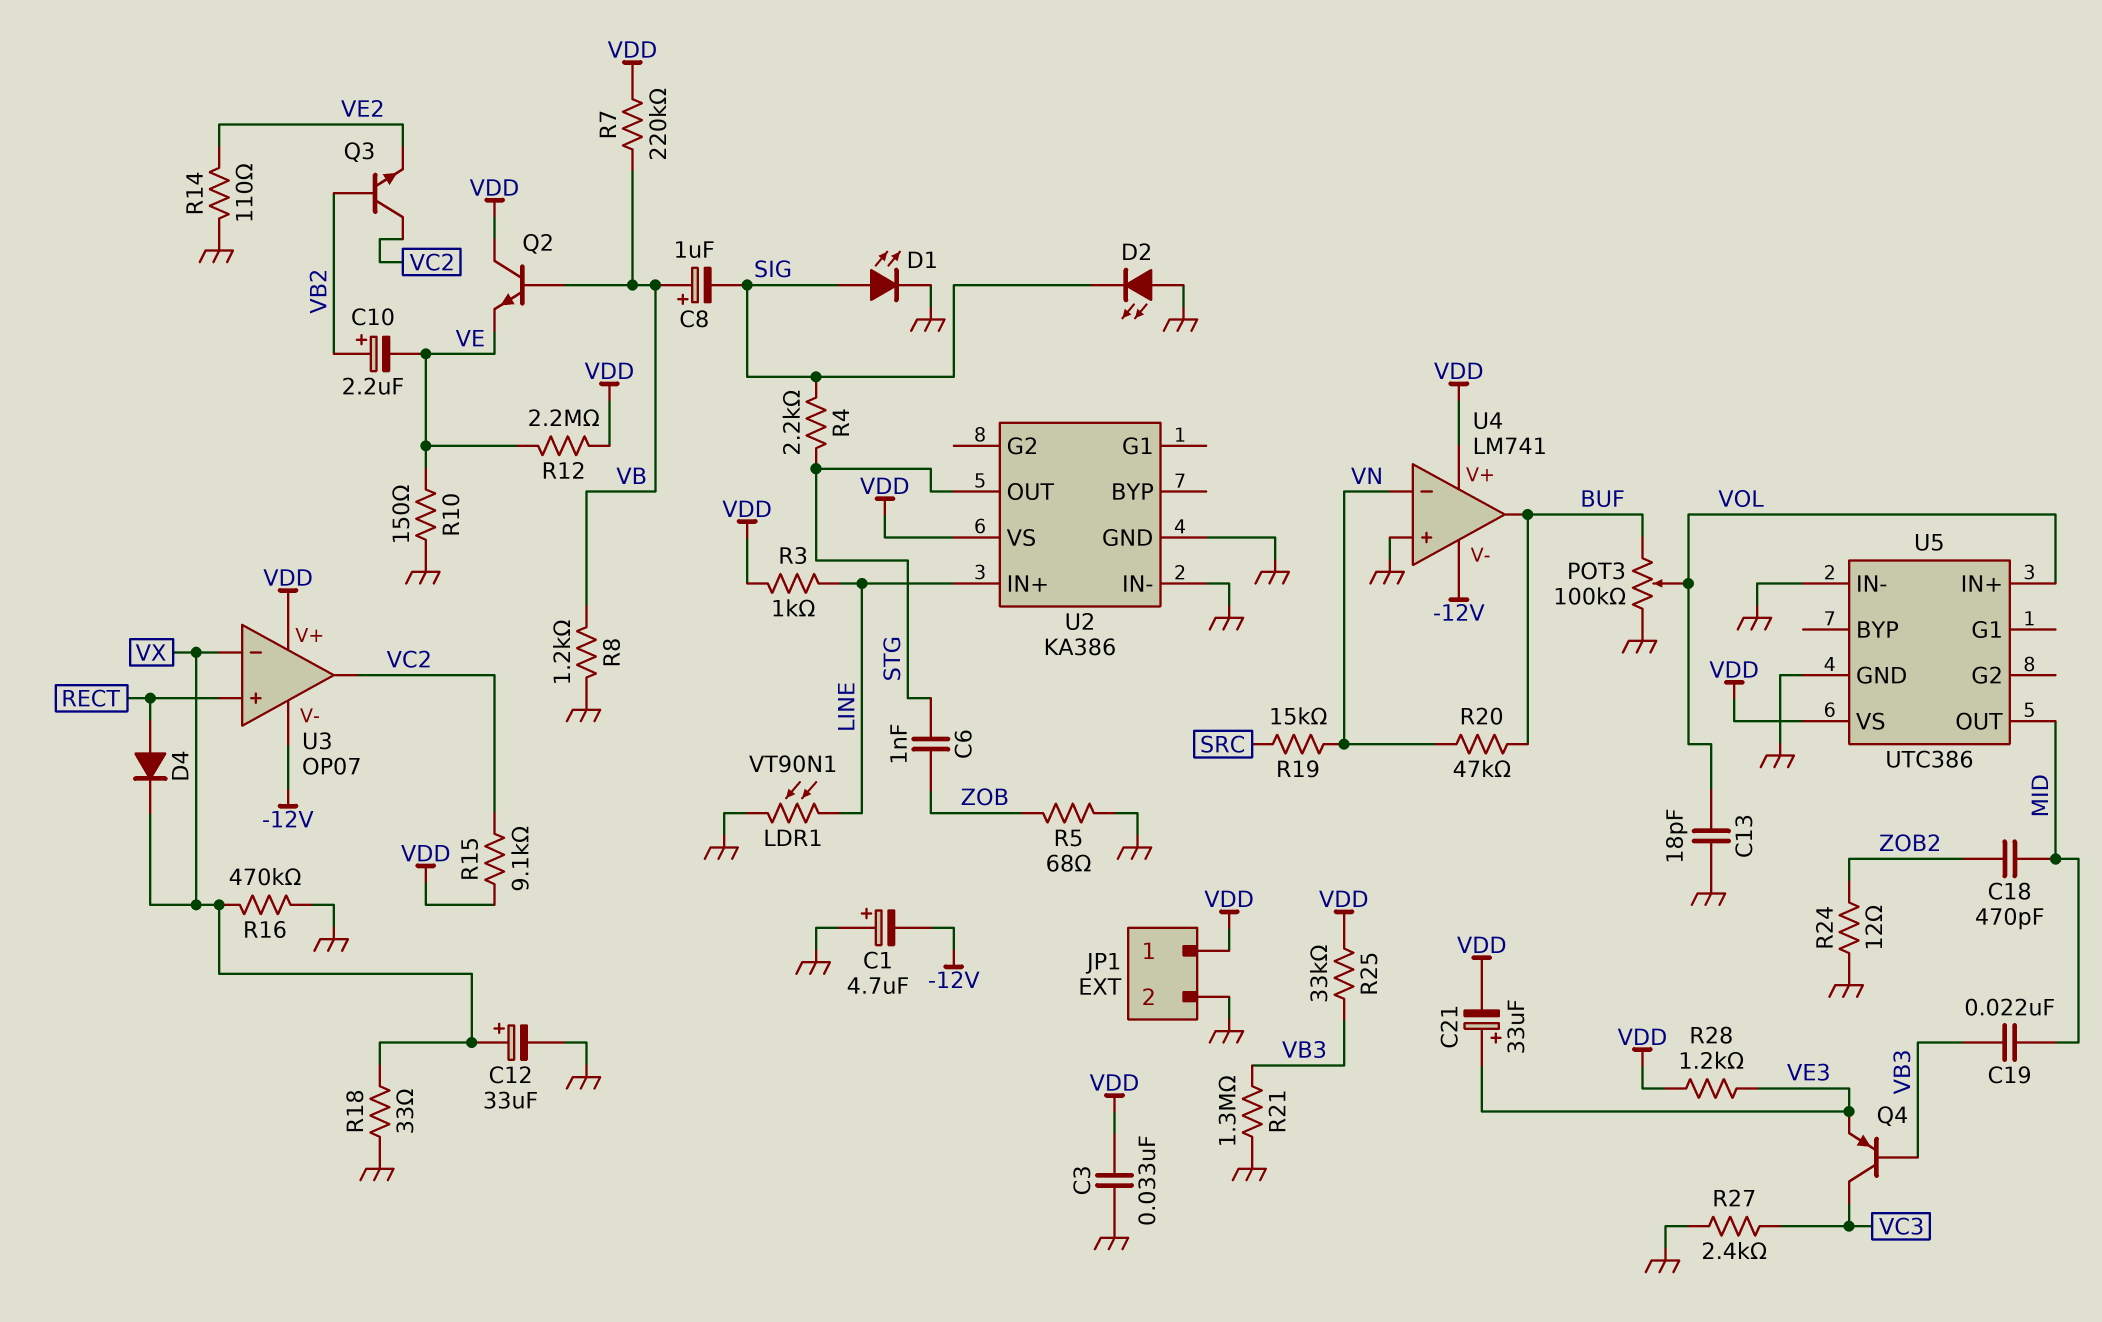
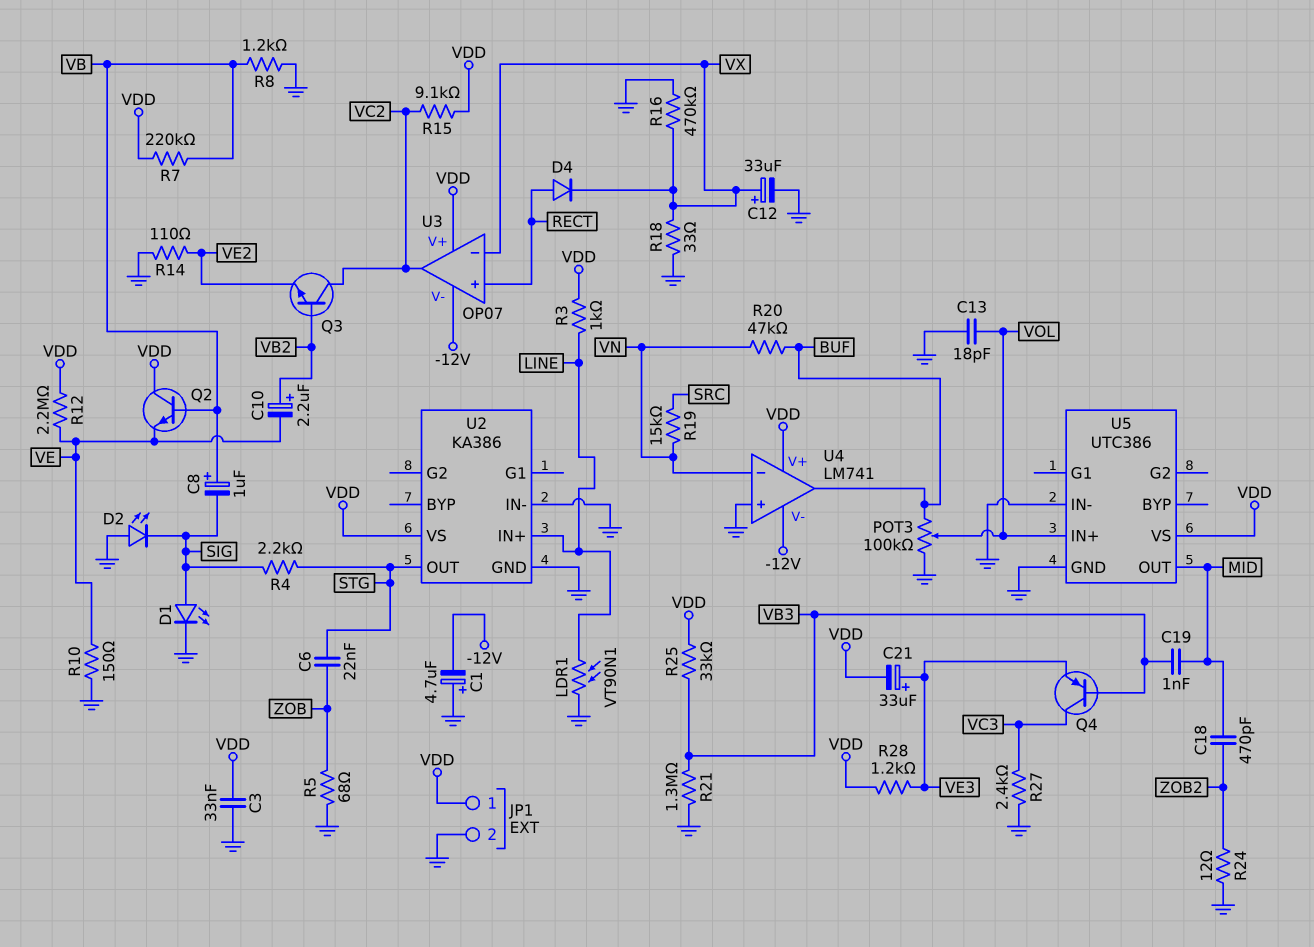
C6: 1nF (STG, ZOB) -> 22nF (STG, ZOB)
C19: 22nF (MID, VB3) -> 1nF (MID, VB3)

